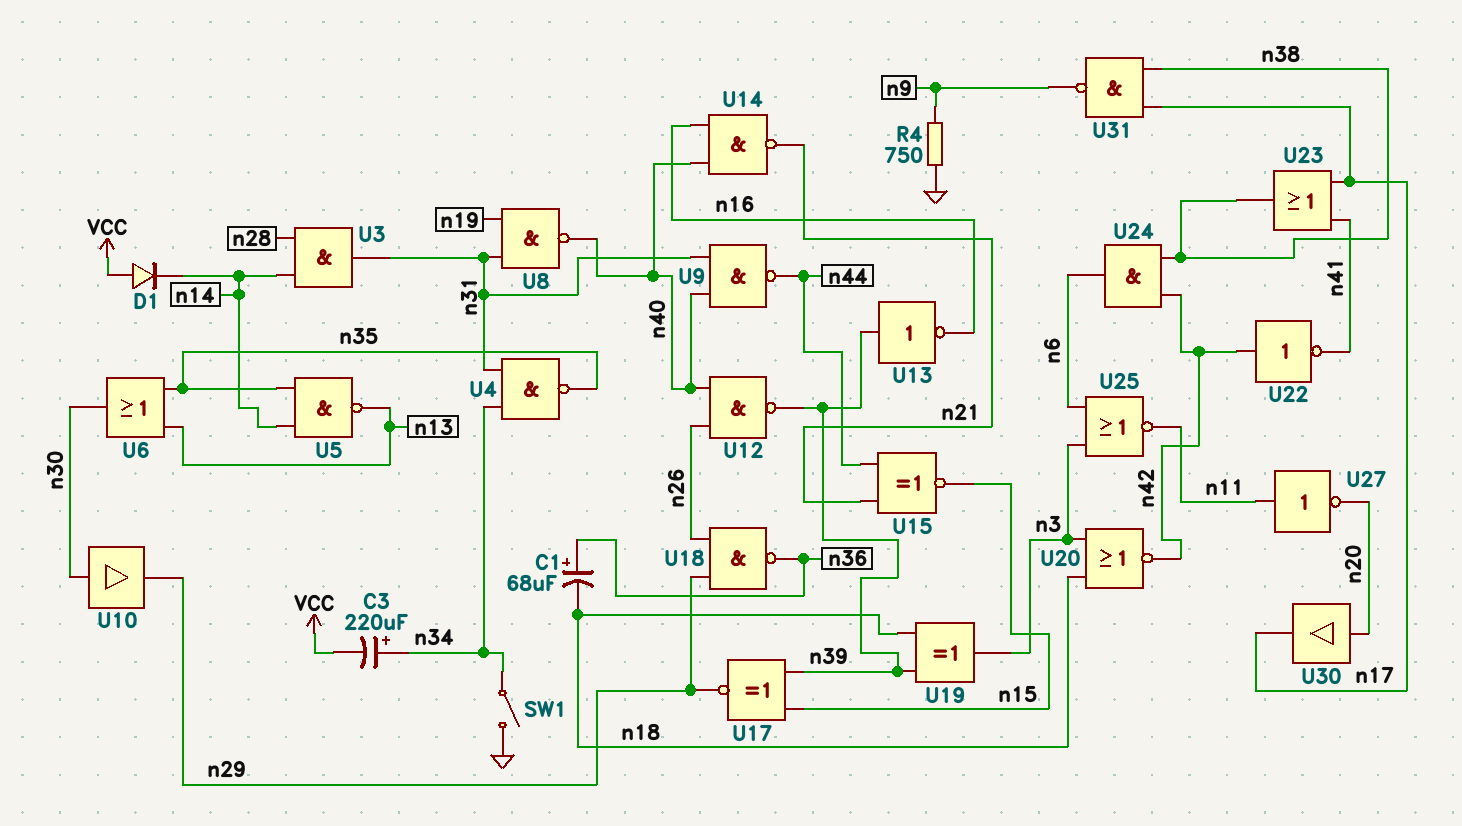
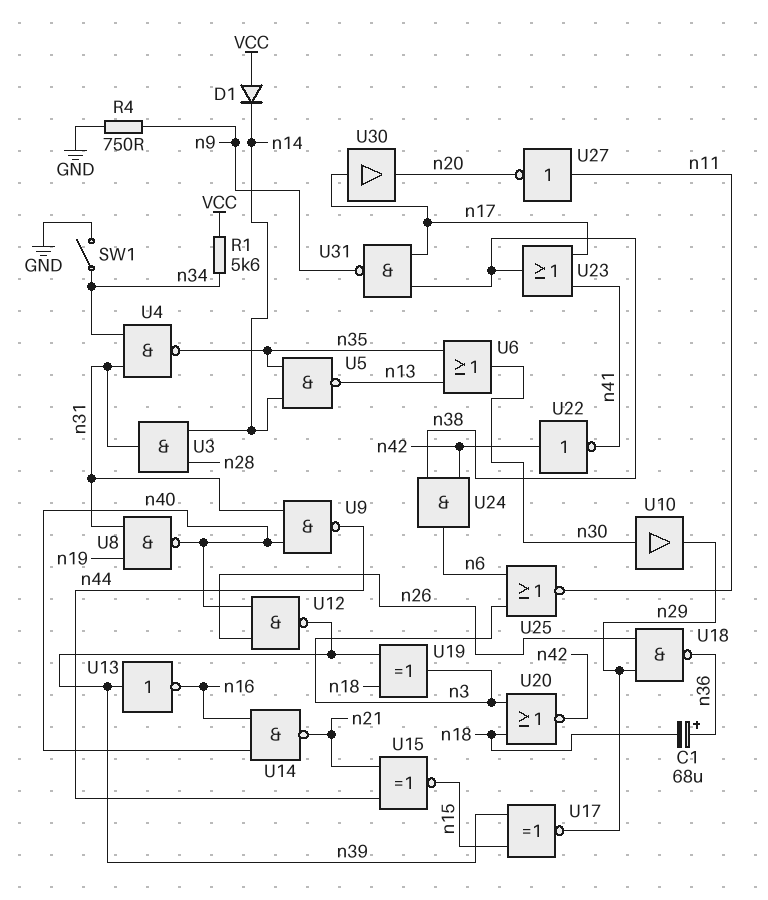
C3: 220uF (plus n34, minus VCC) -> none
R1: none -> 5.6k (VCC, n34)
U30: buffer (in n20, out n17) -> buffer (in n17, out n20)

